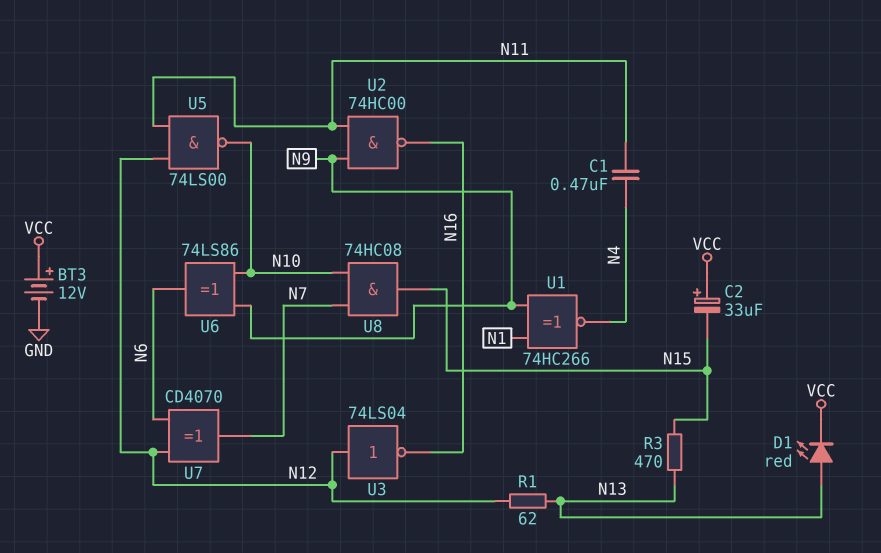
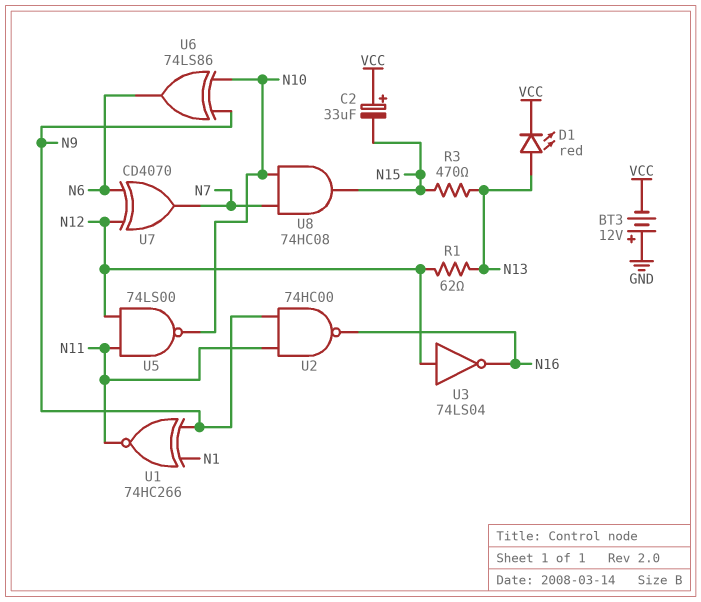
BT3: 12V (plus VCC, minus GND) -> 12V (plus GND, minus VCC)
C1: 470nF (N4, N11) -> none
U1: XNOR 74HC266 (in N1, in N9, out N4) -> XNOR 74HC266 (in N1, in N9, out N11)

